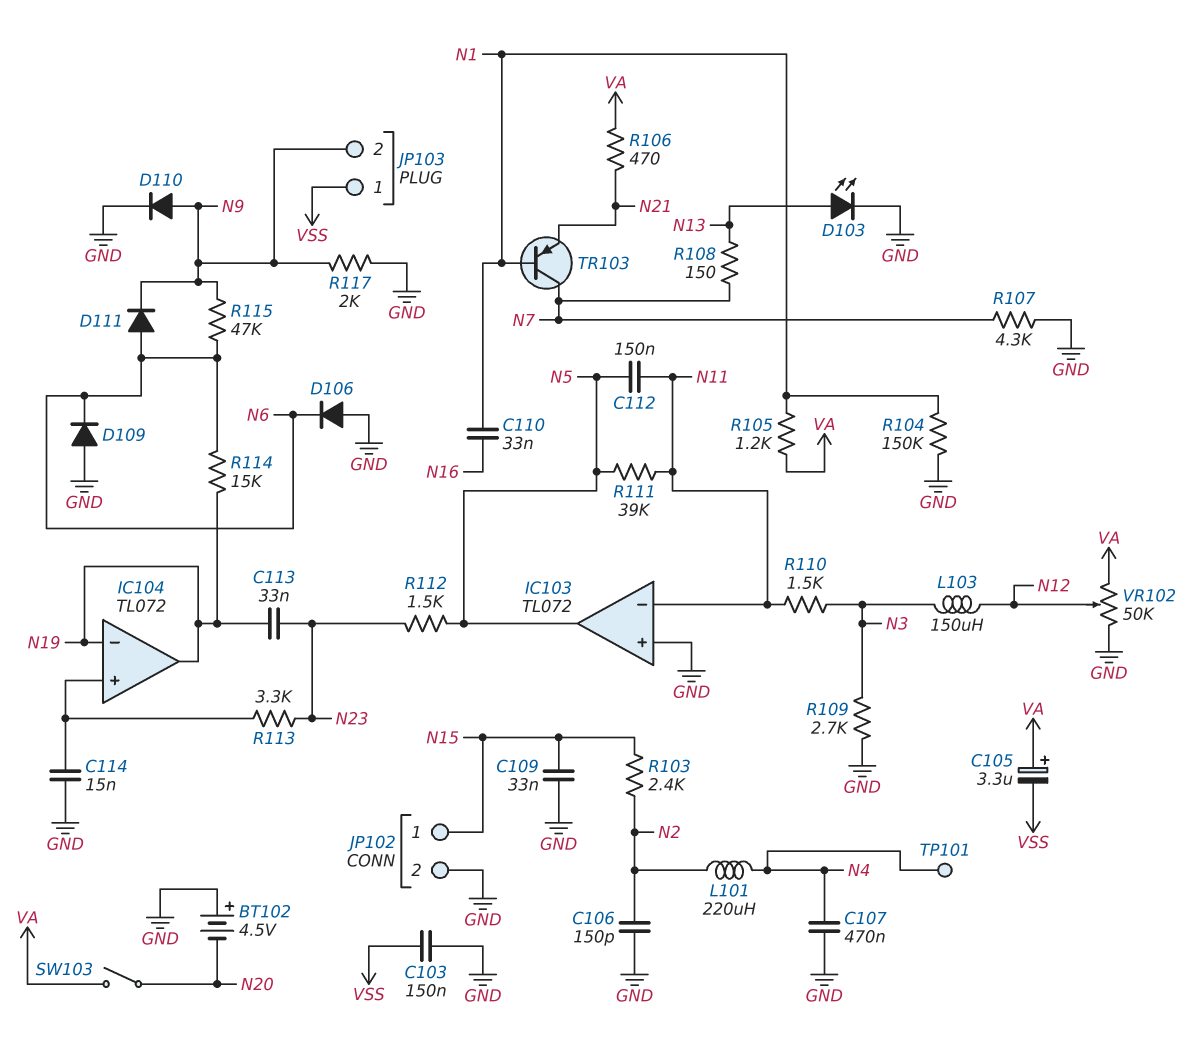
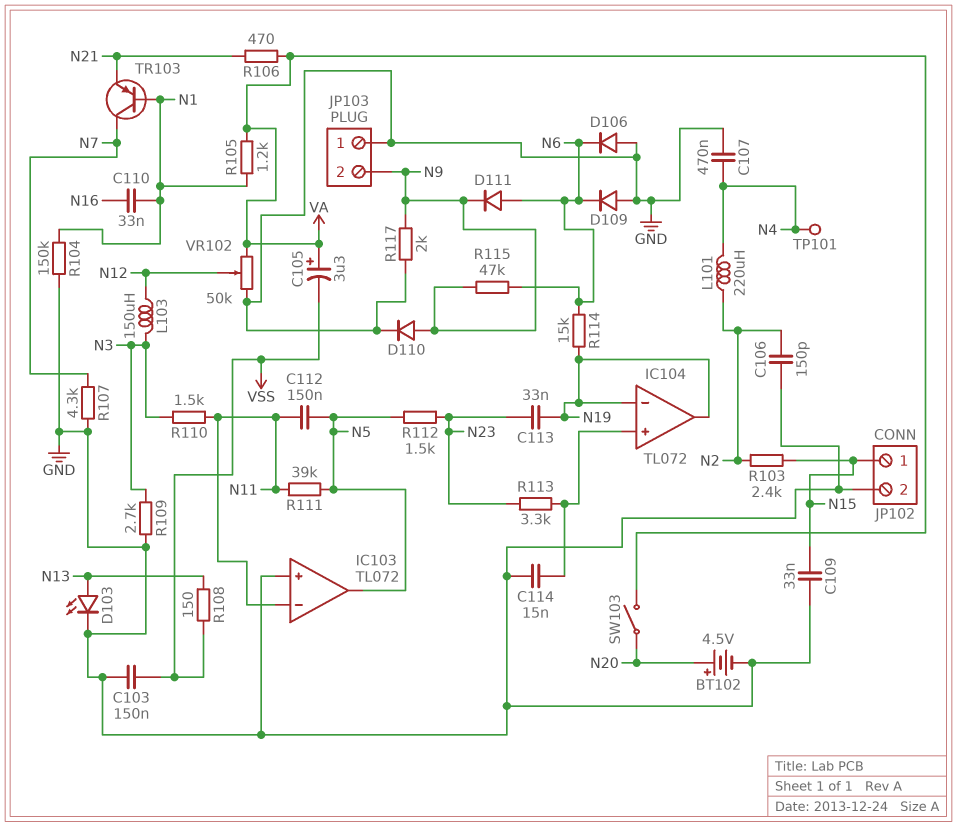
BT102: 4.5V (plus GND, minus N20) -> 4.5V (plus N20, minus GND)
JP103 pin 1: VSS -> GND
R108: 150 (N7, N13) -> 150 (N13, VSS)

